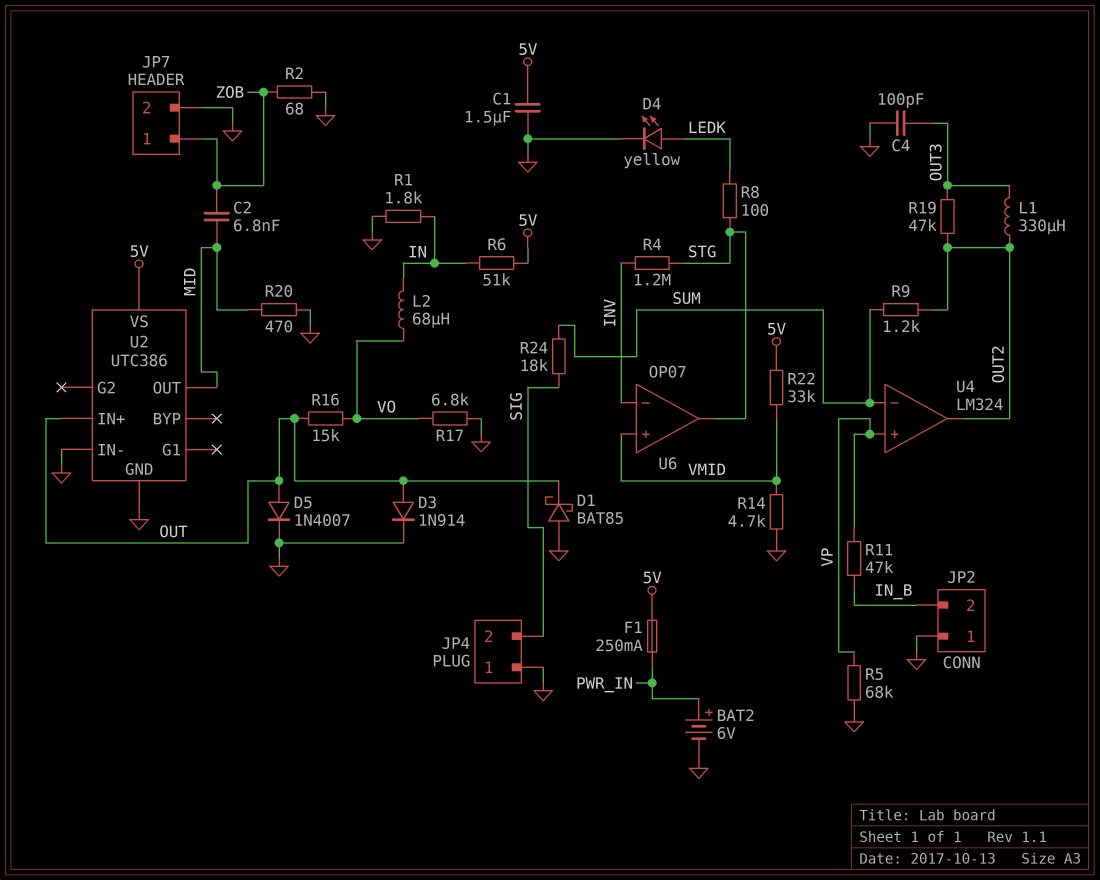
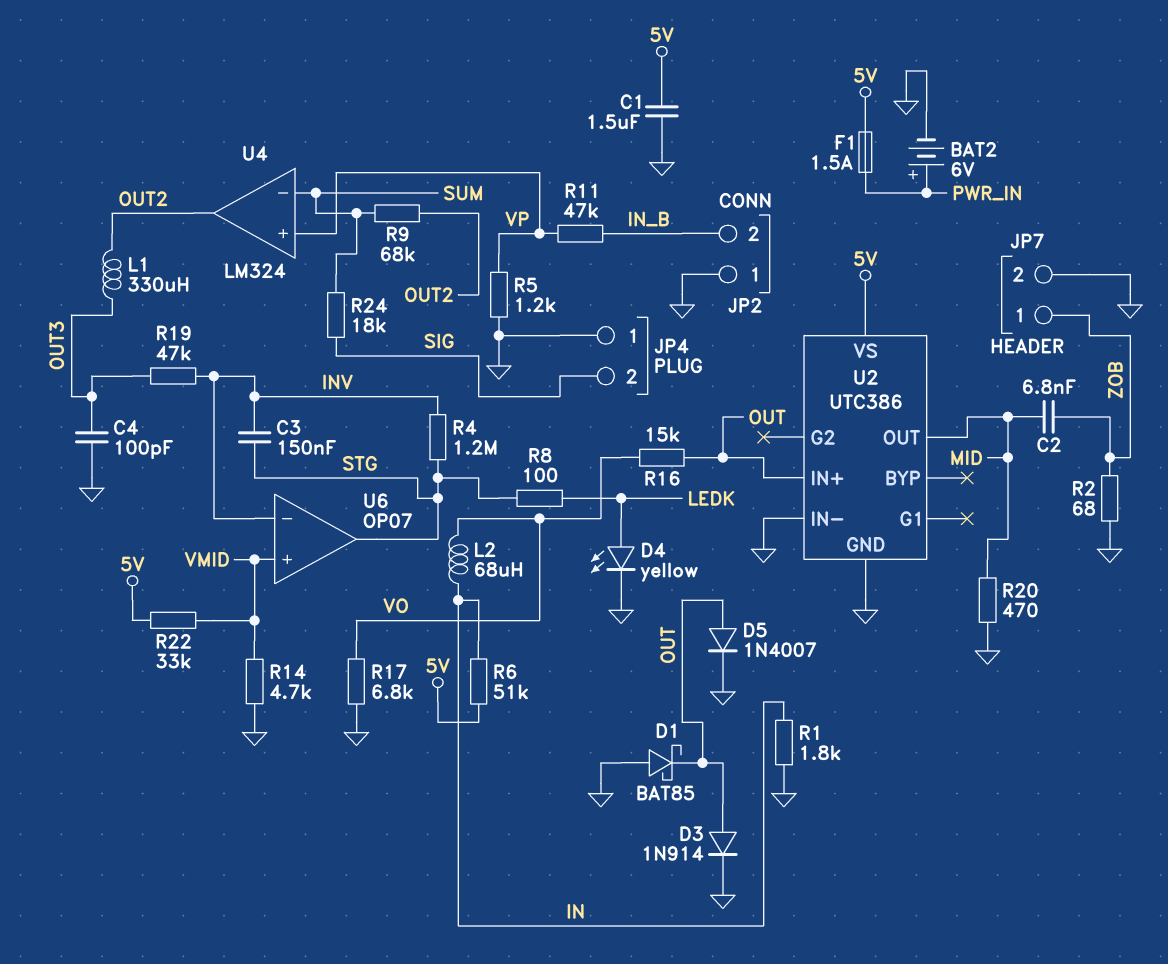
C3: none -> 150nF (INV, STG)
F1: 250mA (5V, PWR_IN) -> 1.5A (5V, PWR_IN)
R5: 68k (GND, VP) -> 1.2k (GND, VP)
R9: 1.2k (OUT2, SUM) -> 68k (OUT2, SUM)
R19: 47k (OUT2, OUT3) -> 47k (INV, OUT3)

